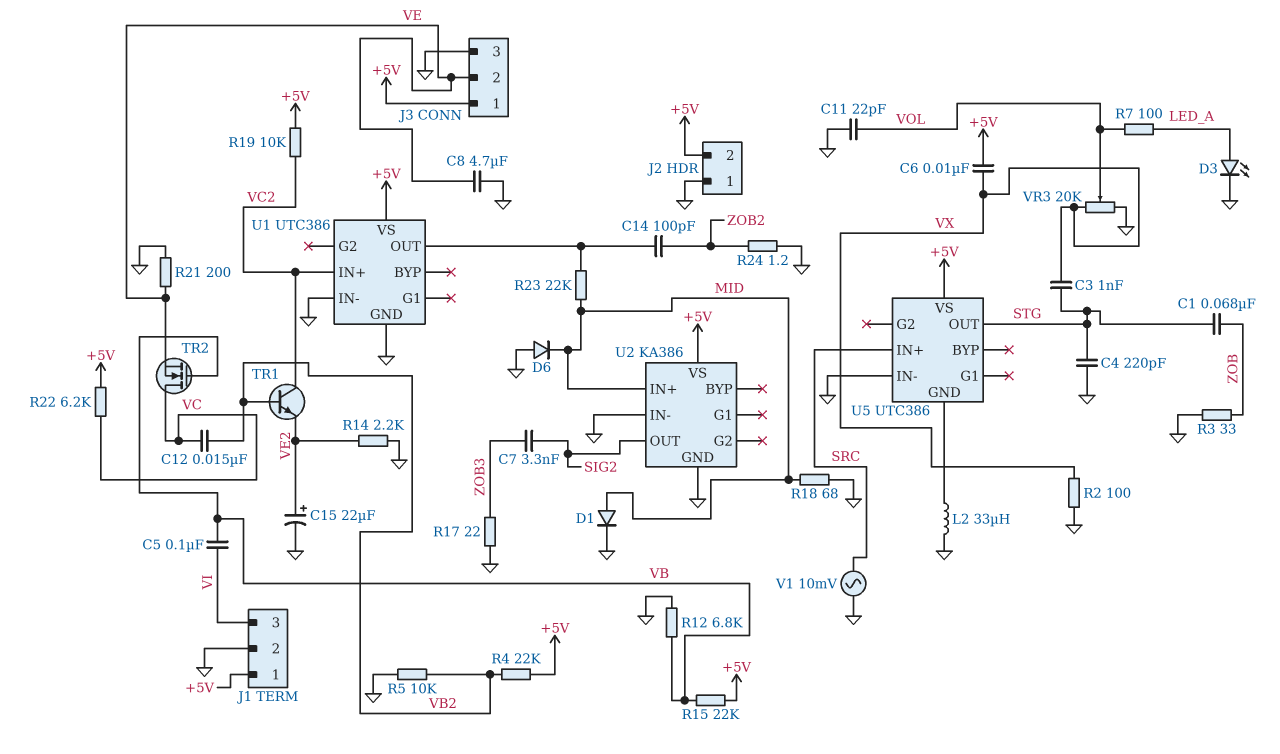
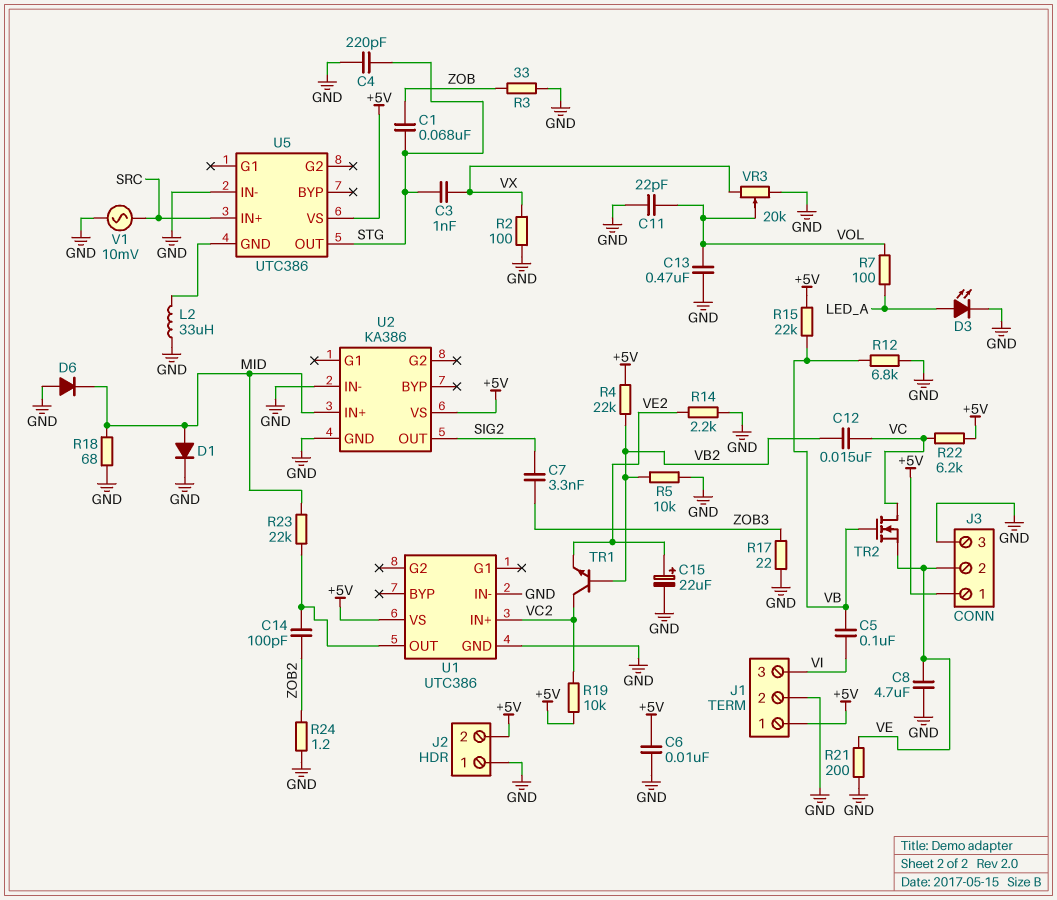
C6: 10nF (+5V, VX) -> 10nF (+5V, GND)
C13: none -> 470nF (GND, VOL)

